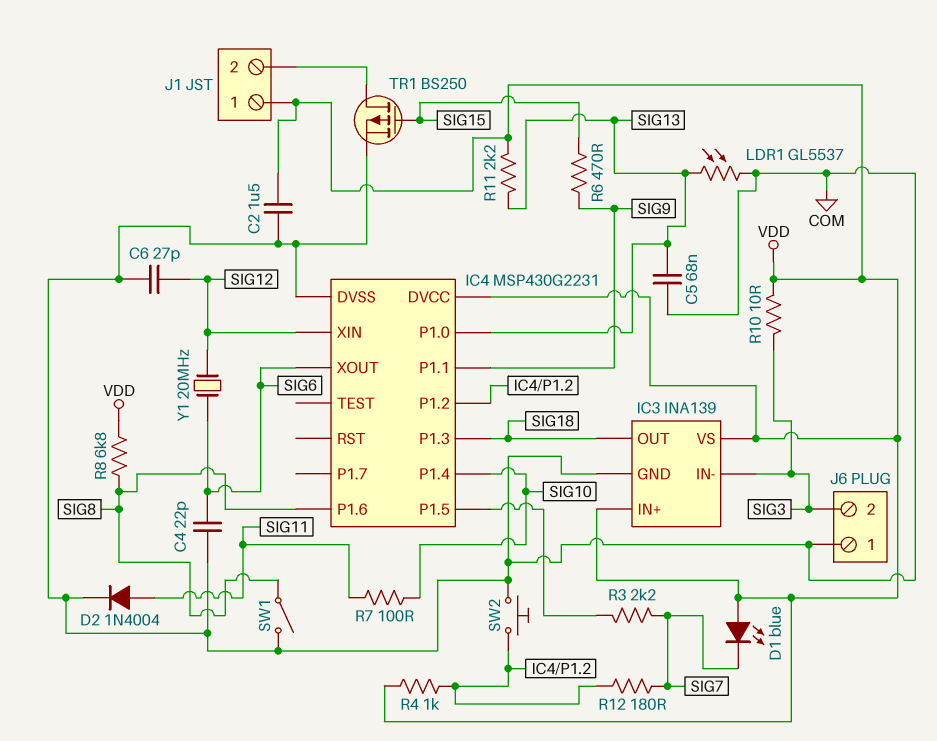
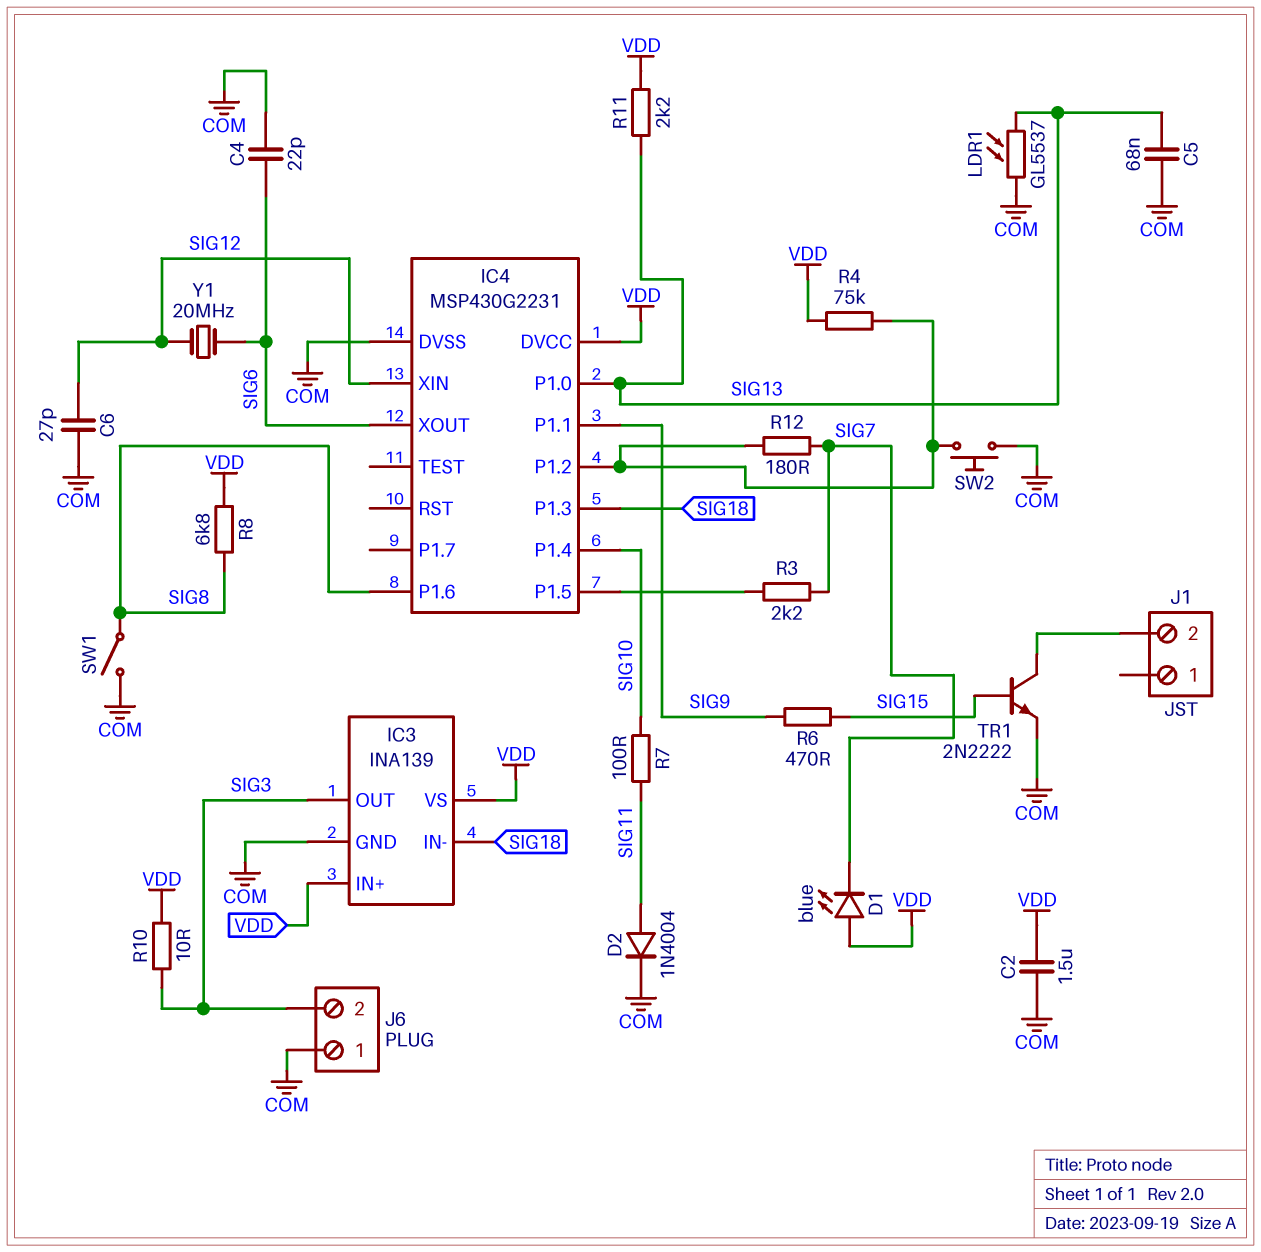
IC3 pin IN-: SIG3 -> SIG18
IC3 pin OUT: SIG18 -> SIG3
J1 pin 1: VDD -> none
R4: 1k (IC4/P1.2, VDD) -> 75k (IC4/P1.2, VDD)
TR1: PMOS BS250 (G SIG15, D J1/2, S COM) -> NPN 2N2222 (B SIG15, C J1/2, E COM)

